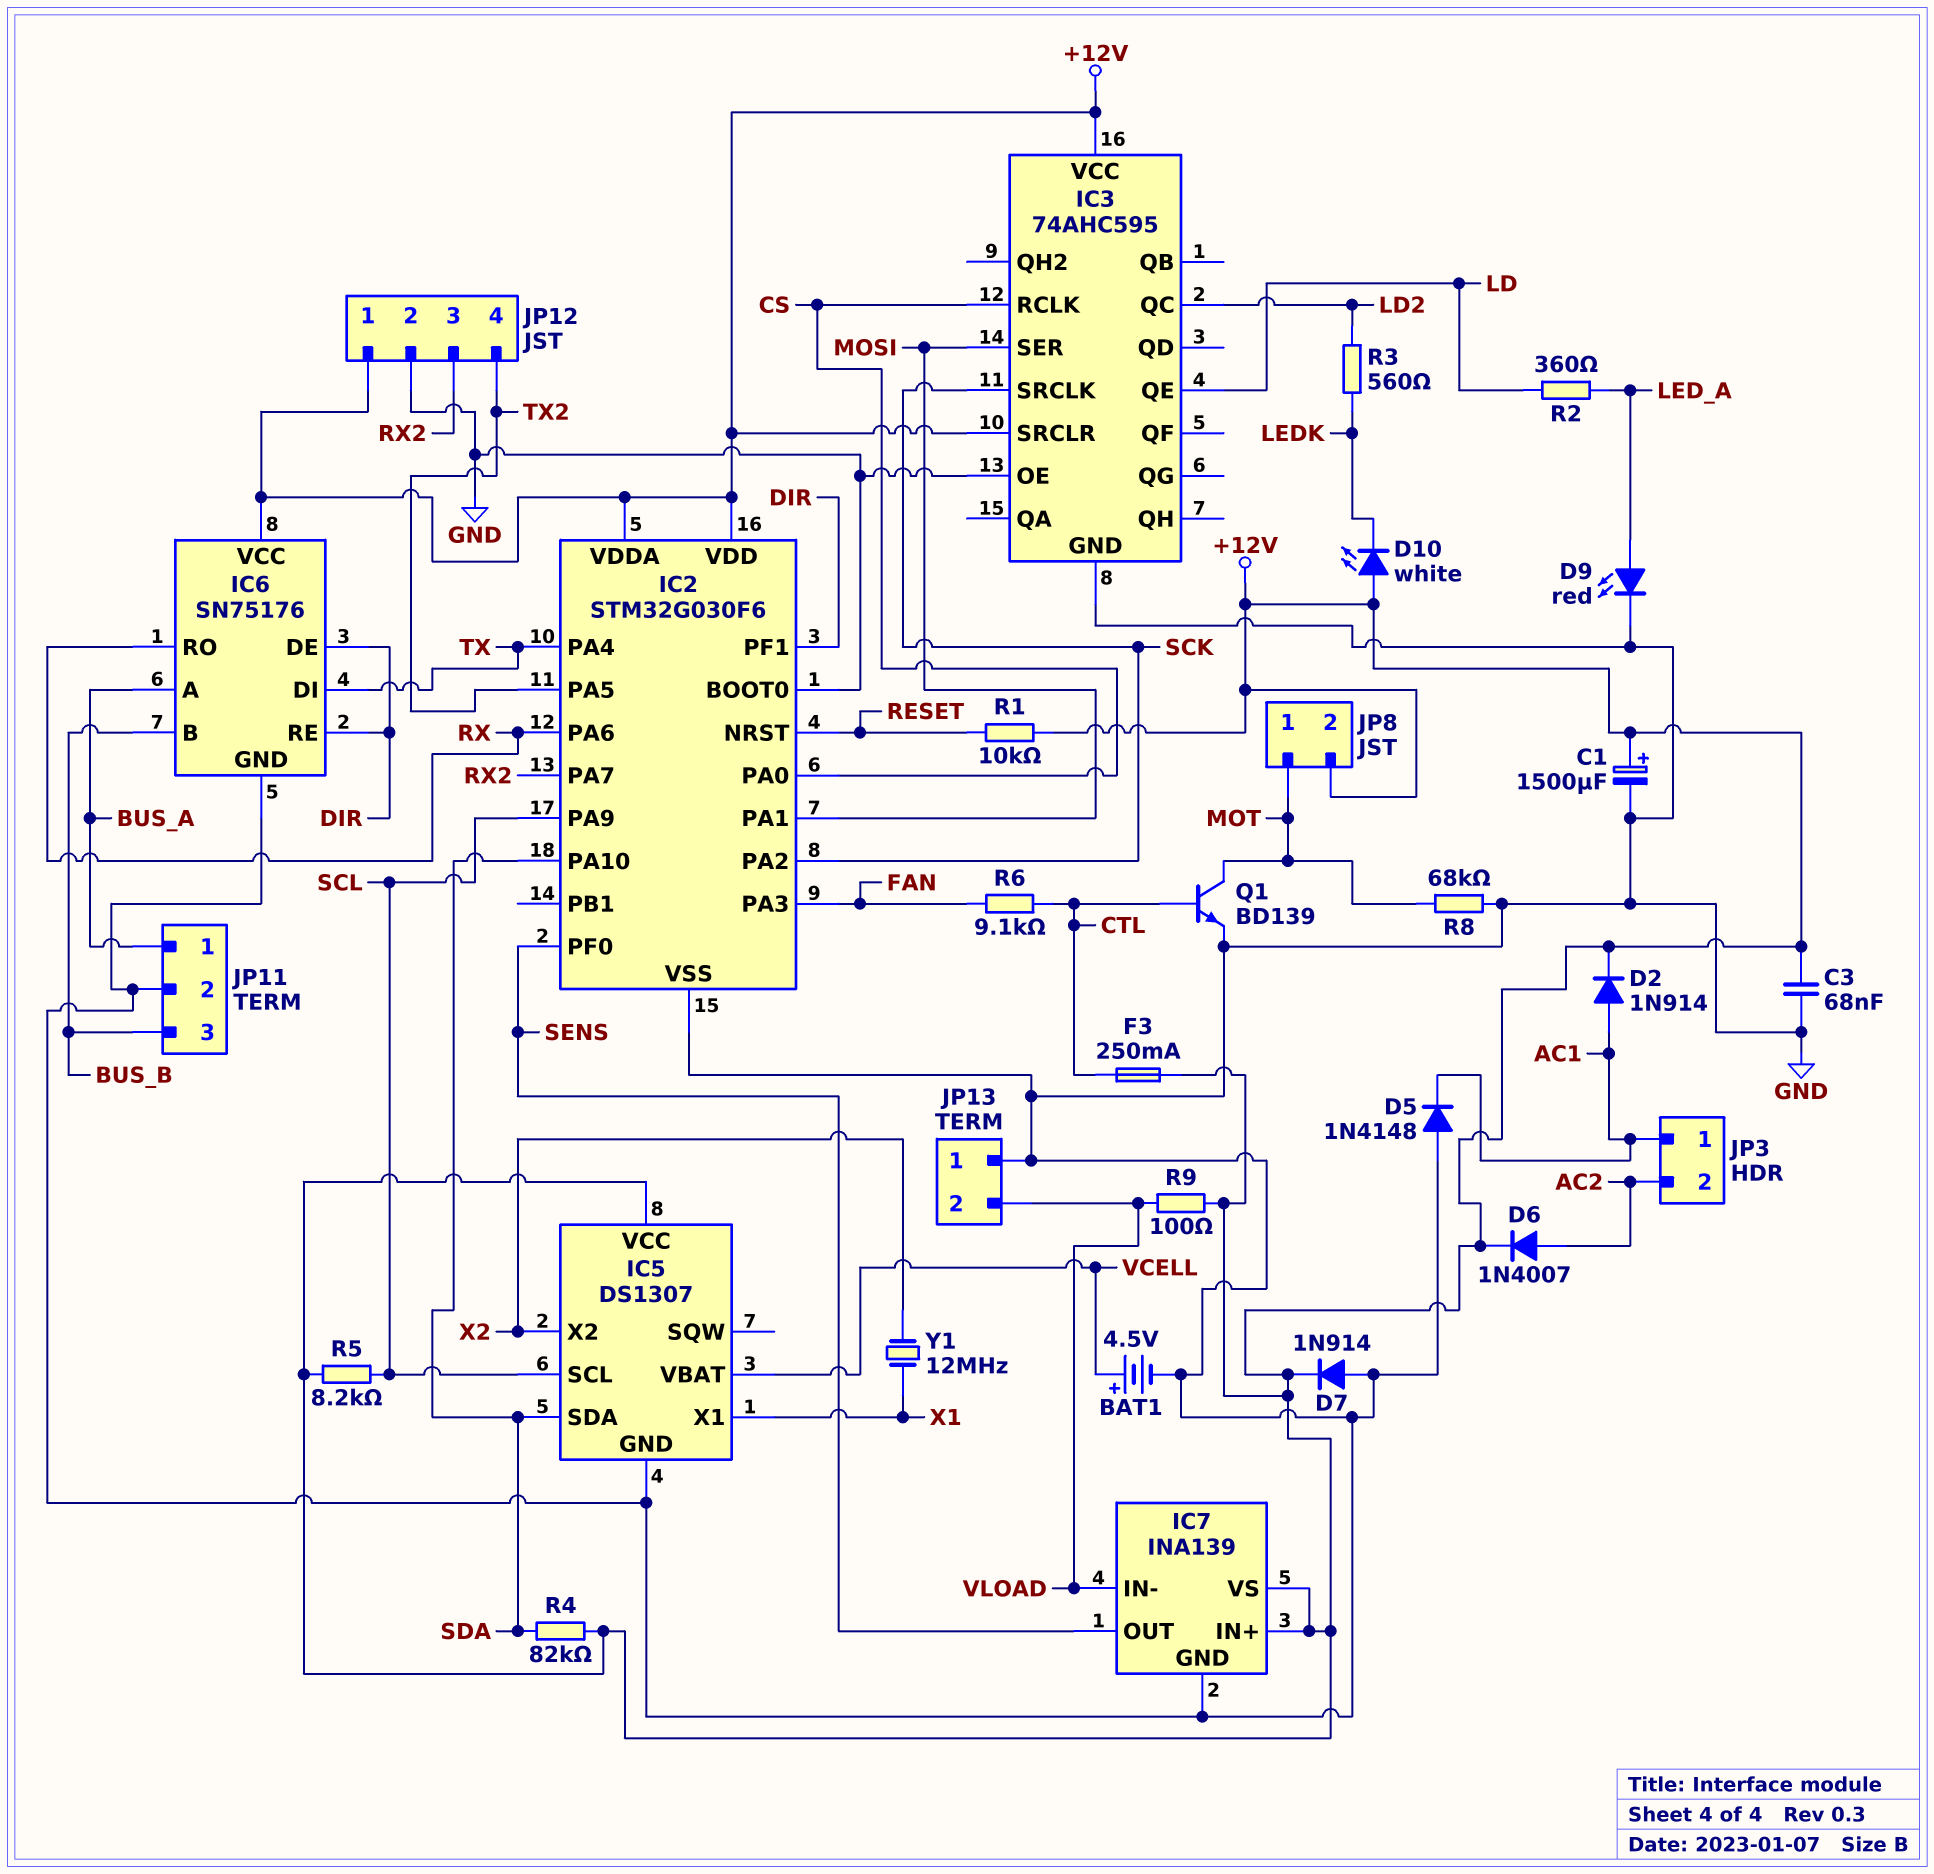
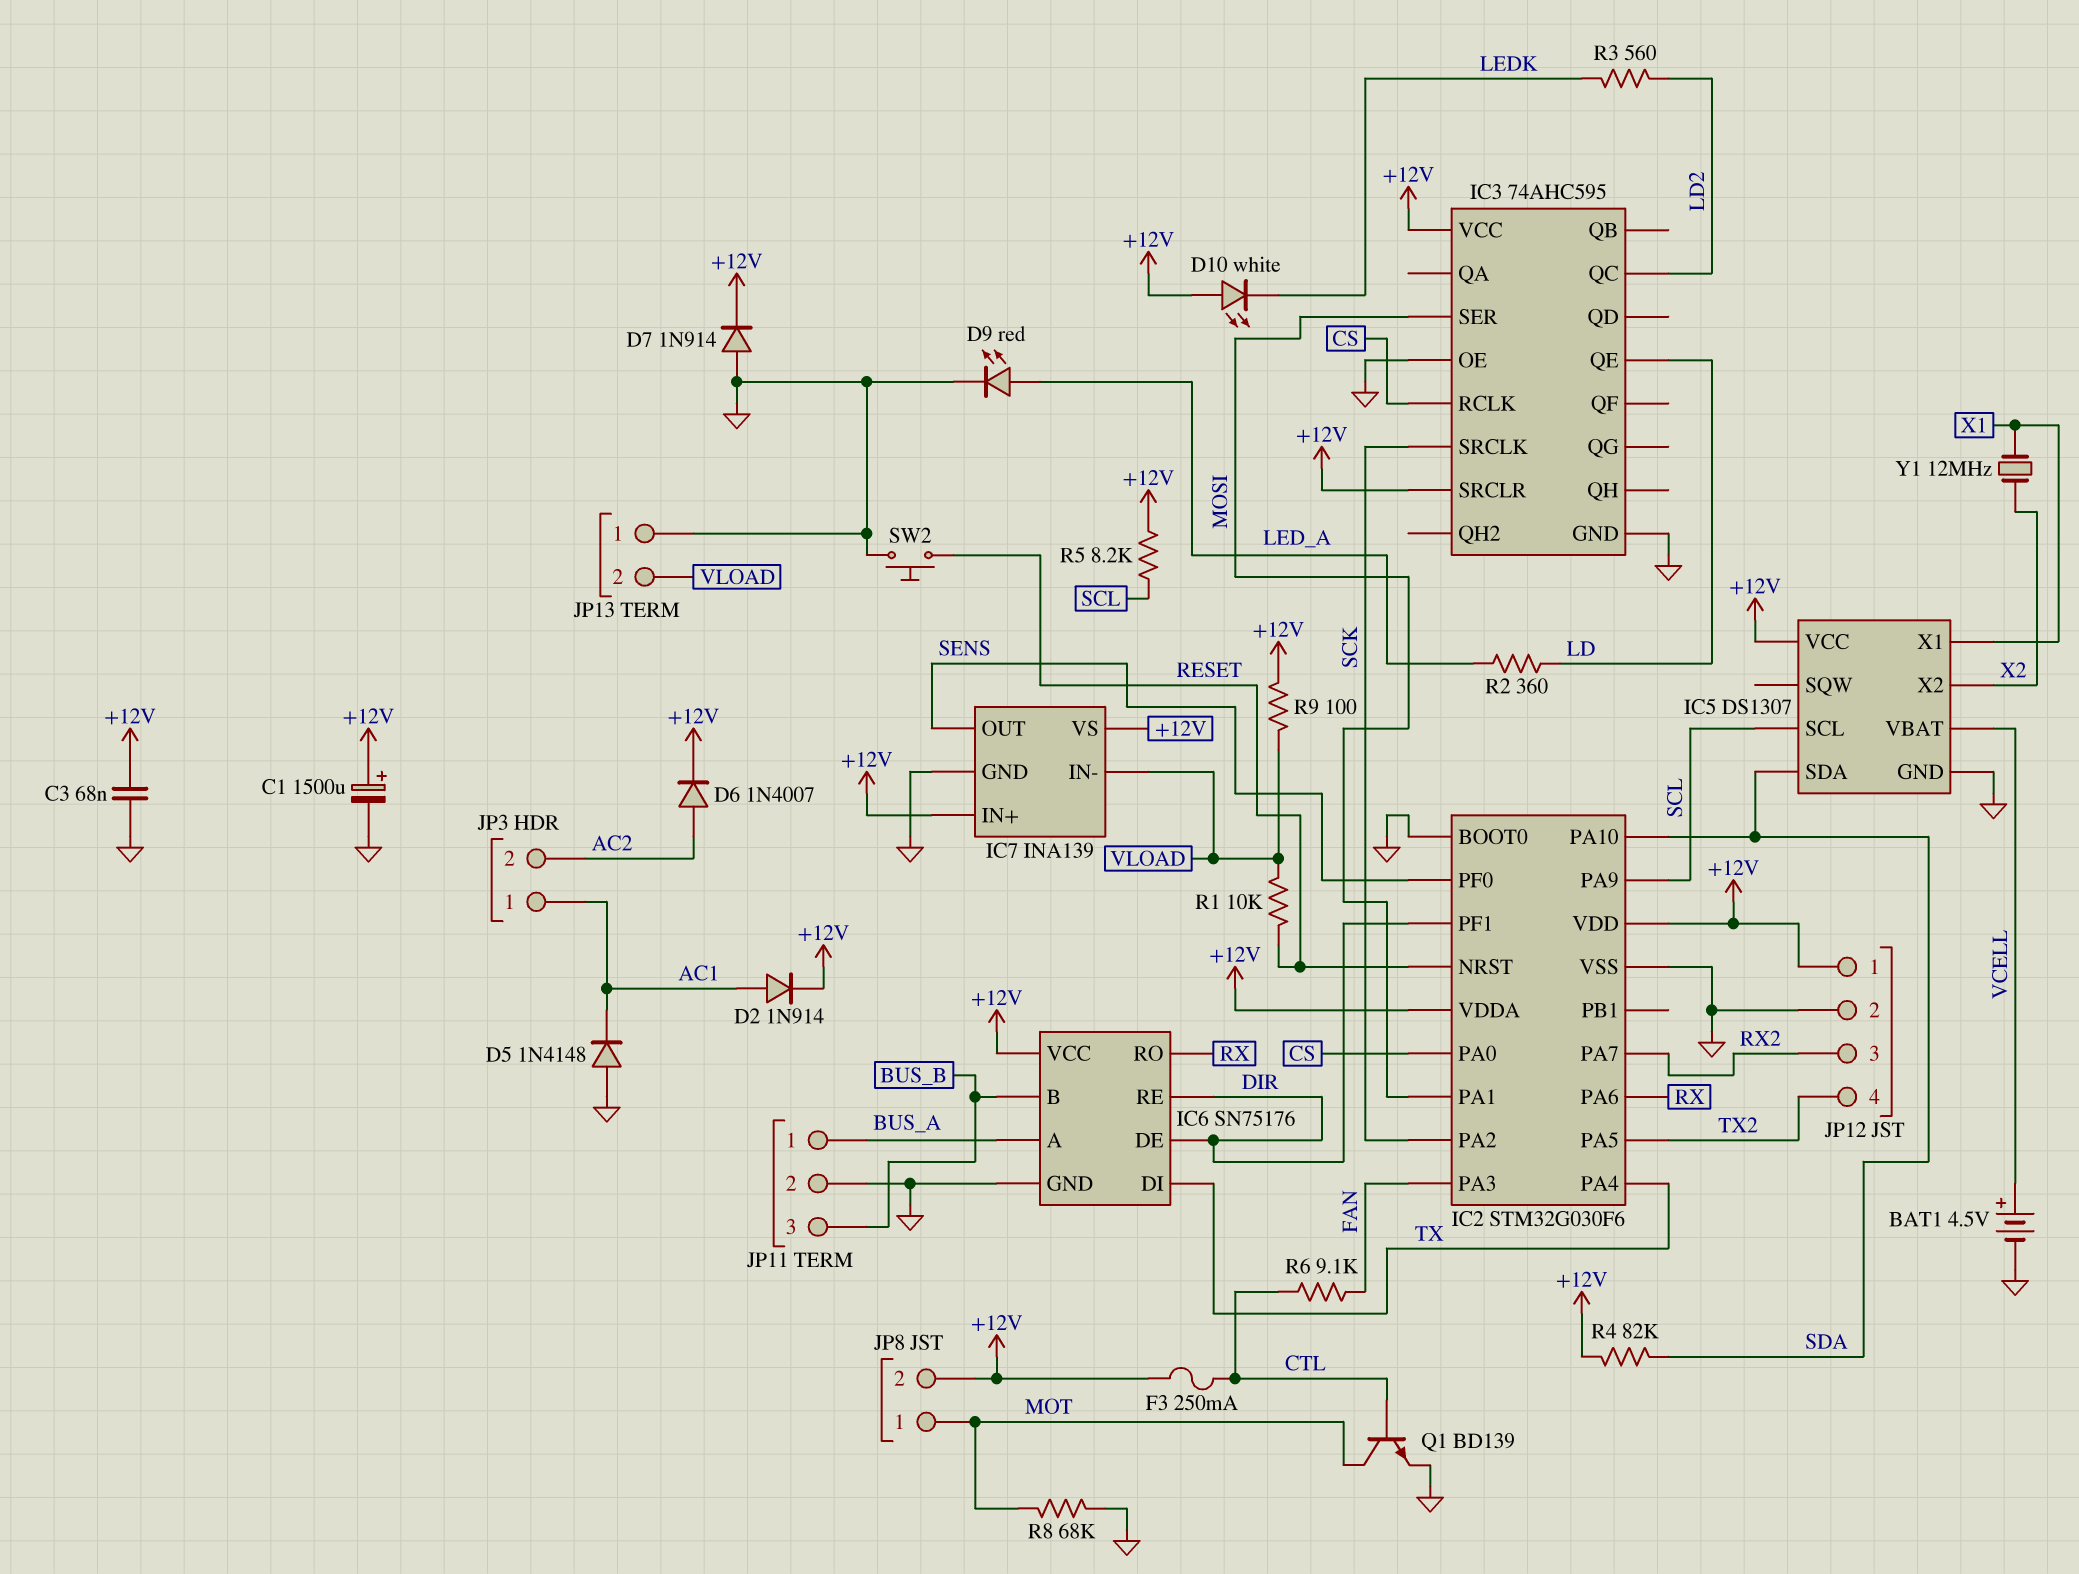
R1: 10k (+12V, RESET) -> 10k (RESET, VLOAD)
SW2: none -> button (GND, RESET)

